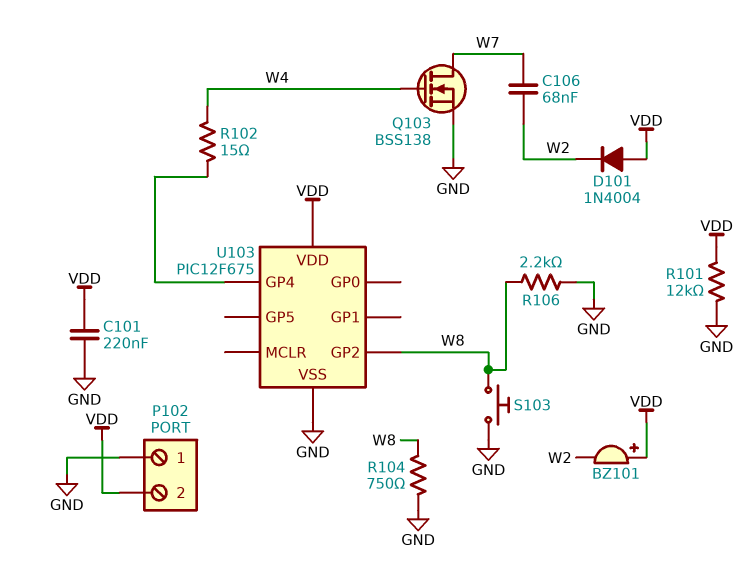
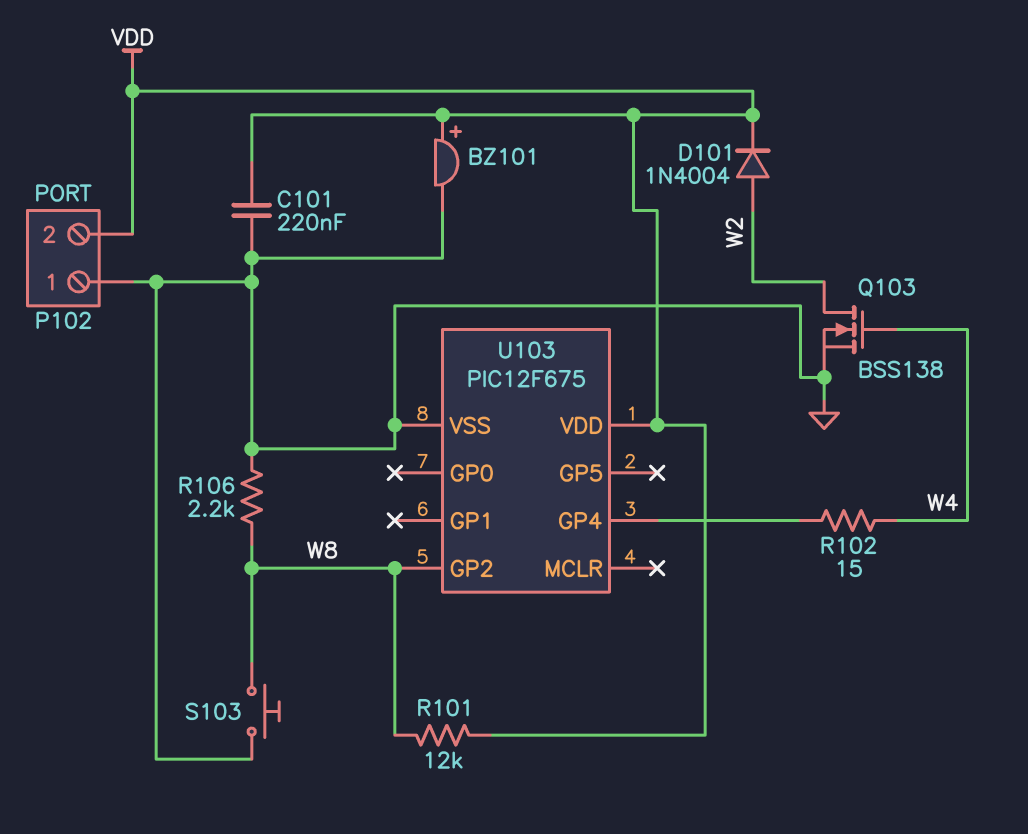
BZ101: buzzer (plus VDD, minus W2) -> buzzer (plus VDD, minus GND)
C106: 68nF (W2, W7) -> none
D101: diode 1N4004 (A VDD, K W2) -> diode 1N4004 (A W2, K VDD)
Q103: NMOS BSS138 (G W4, D W7, S GND) -> NMOS BSS138 (G W4, D W2, S GND)
R101: 12k (GND, VDD) -> 12k (VDD, W8)
R104: 750 (GND, W8) -> none

